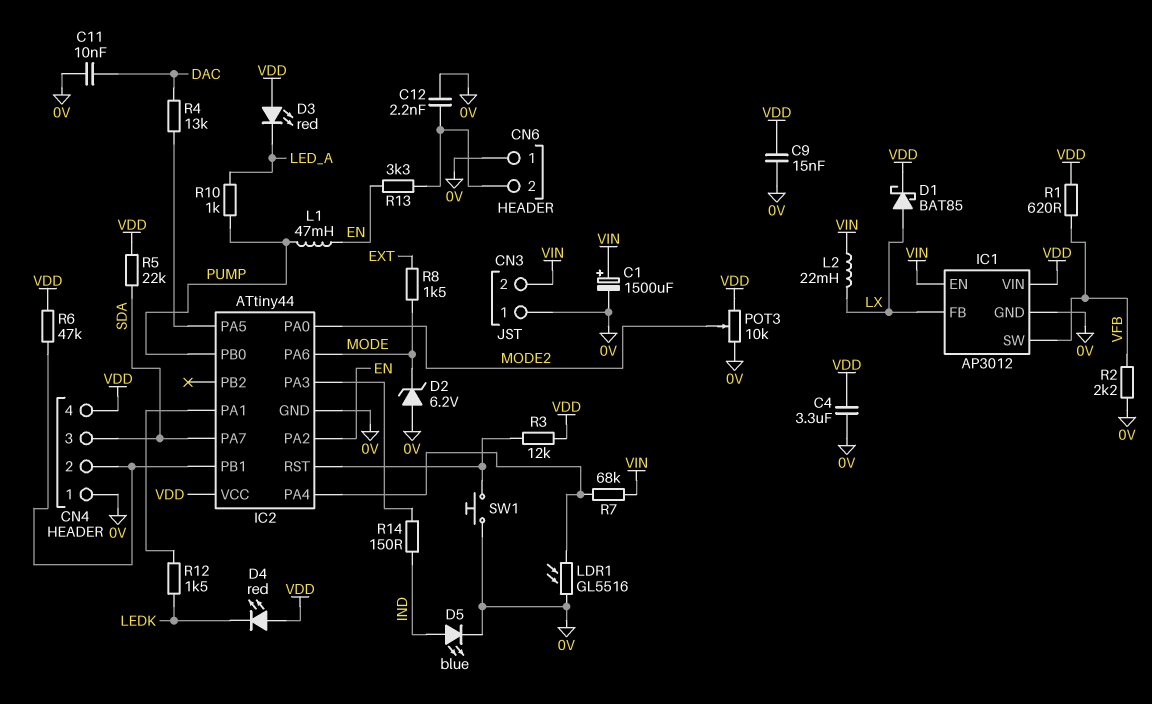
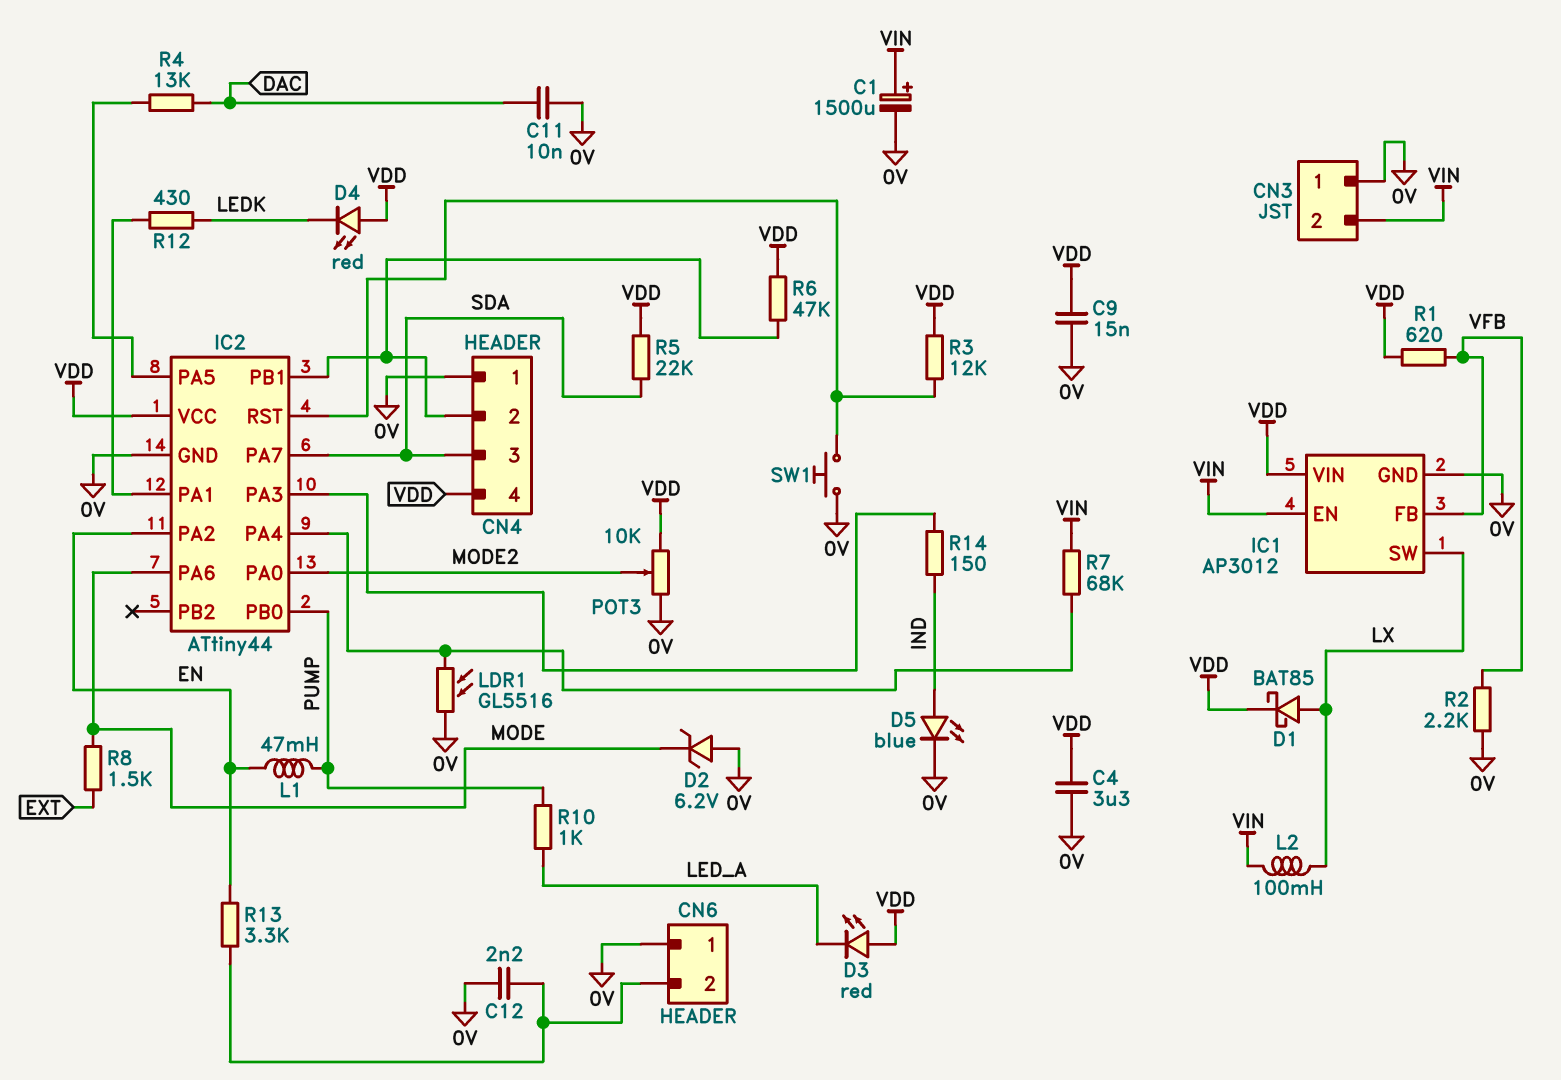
IC1 pin FB: LX -> VFB
IC1 pin SW: VFB -> LX
L2: 22mH (LX, VIN) -> 100mH (LX, VIN)
R12: 1.5k (IC2/PA1, LEDK) -> 430 (IC2/PA1, LEDK)

